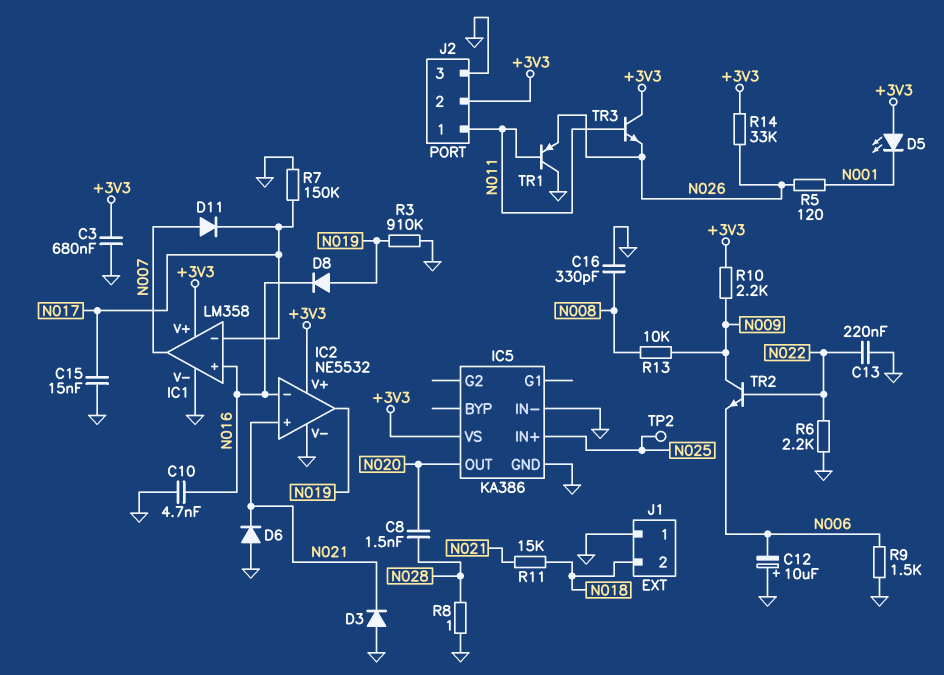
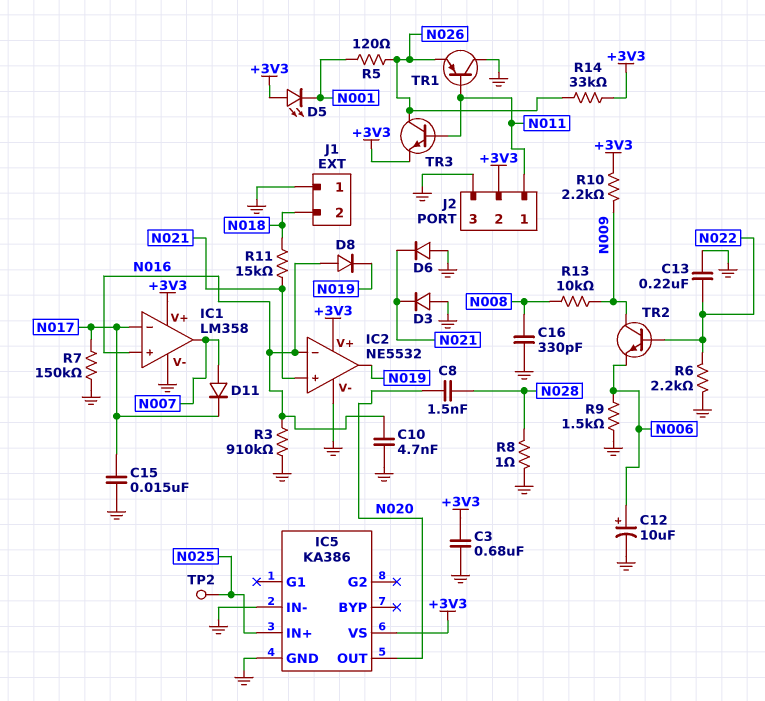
C12: 10uF (plus GND, minus N006) -> 10uF (plus N006, minus GND)
D8: diode (A N019, K N016) -> diode (A N016, K N019)
R3: 910k (GND, N019) -> 910k (GND, N016)
TR3: NPN (B N011, C +3V3, E N026) -> NPN (B N011, C N026, E +3V3)

